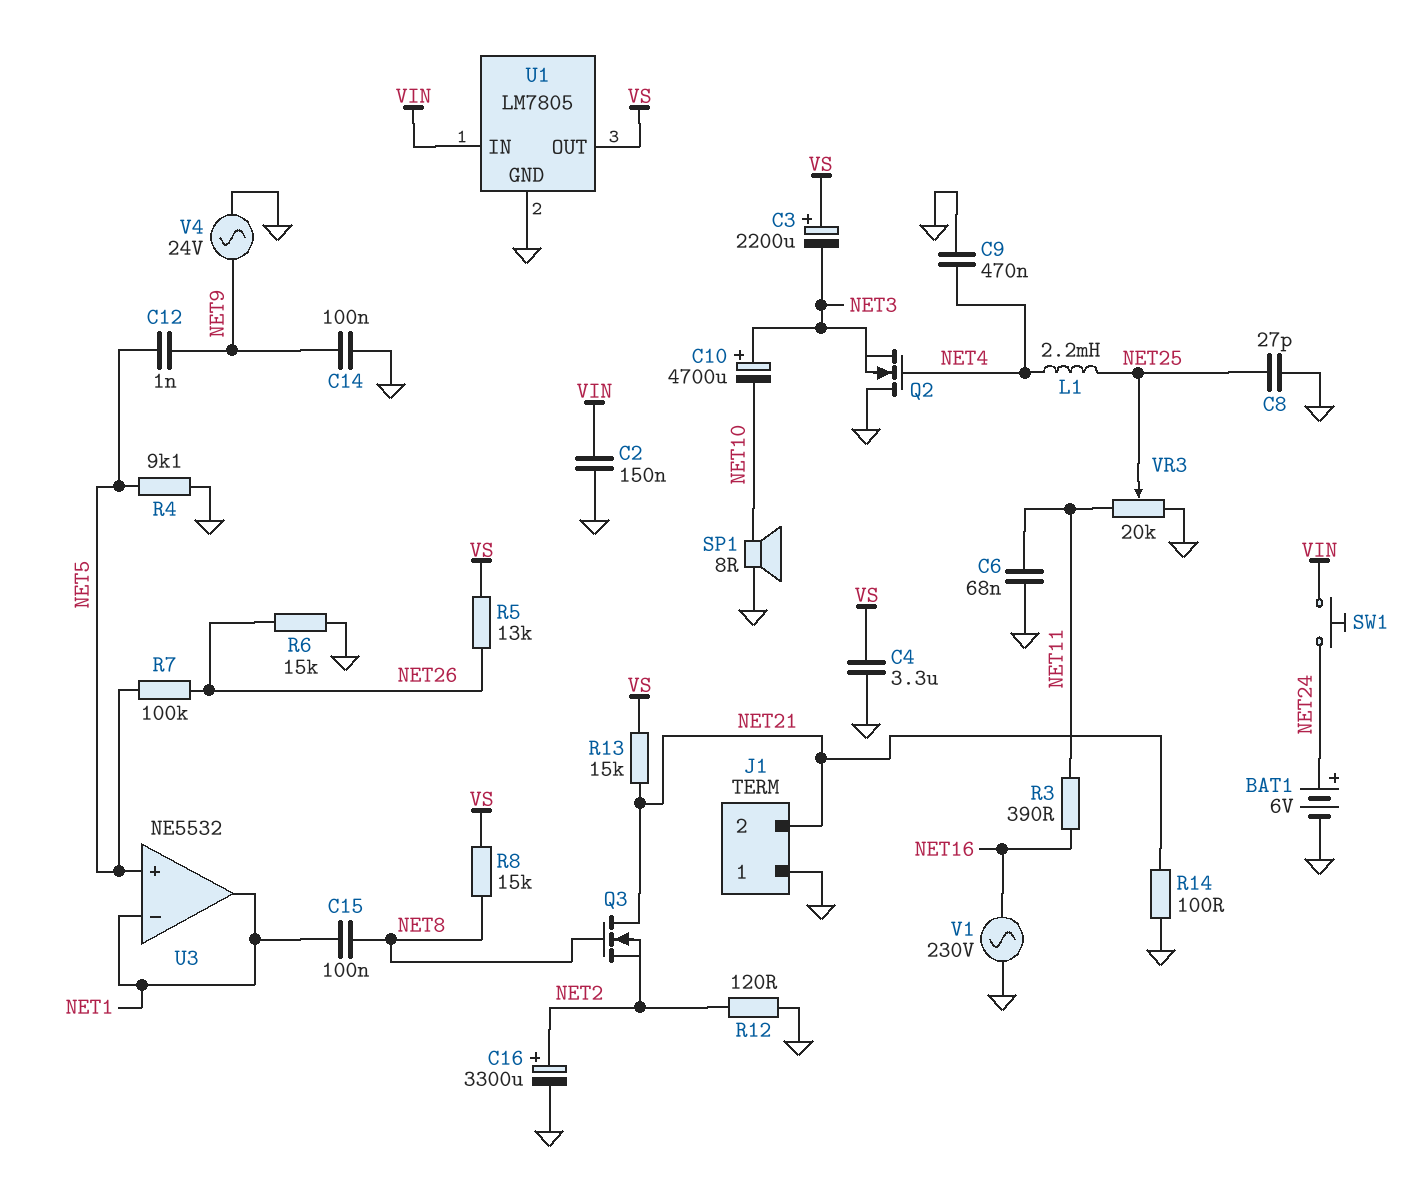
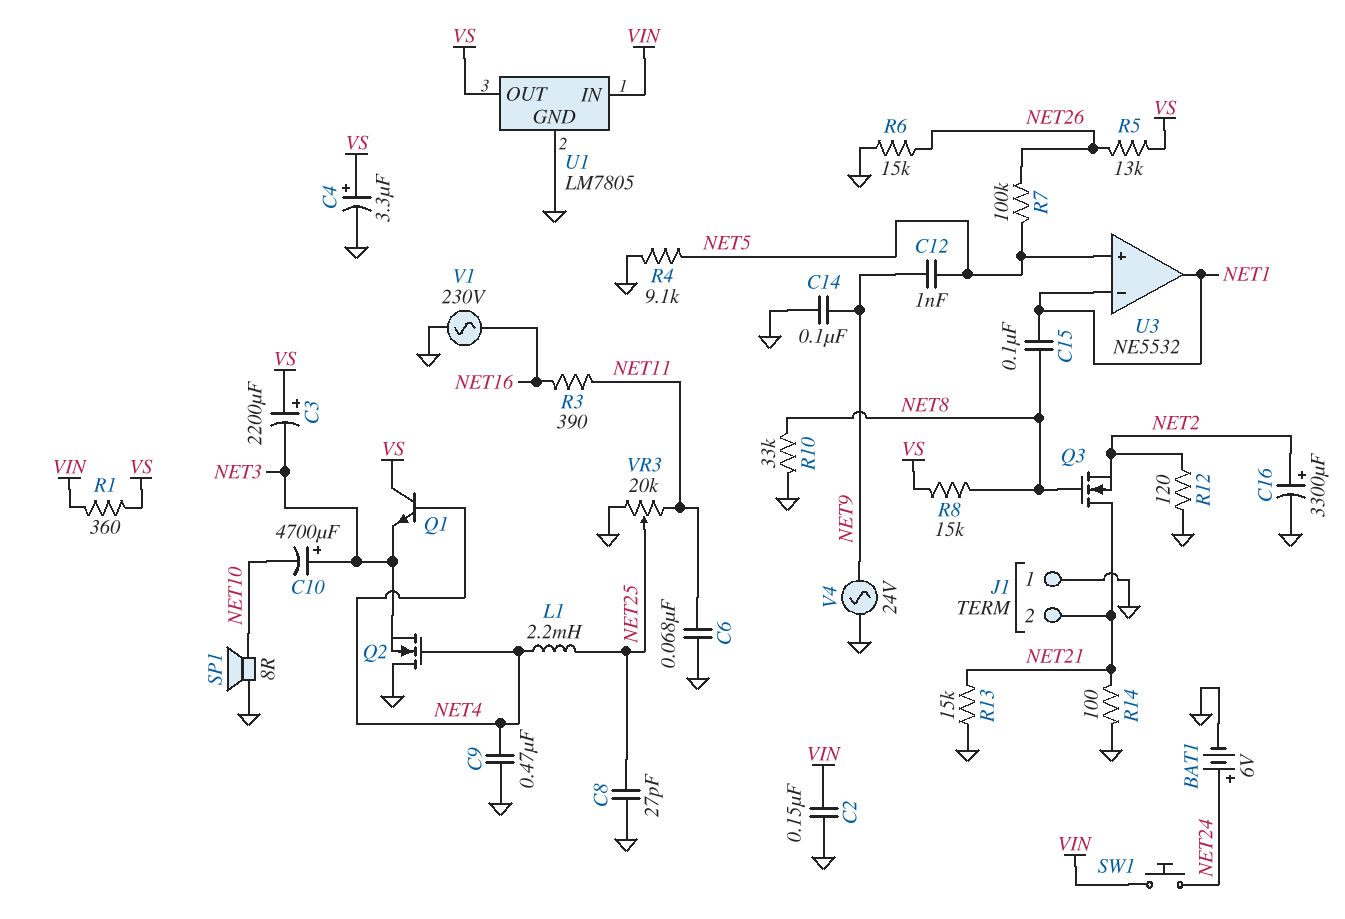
C4: 3.3uF (GND, VS) -> 3.3uF (plus VS, minus GND)
Q1: none -> NPN (B NET4, C VS, E NET3)
R1: none -> 360 (VIN, VS)
R10: none -> 33k (GND, NET8)
R13: 15k (NET21, VS) -> 15k (GND, NET21)

